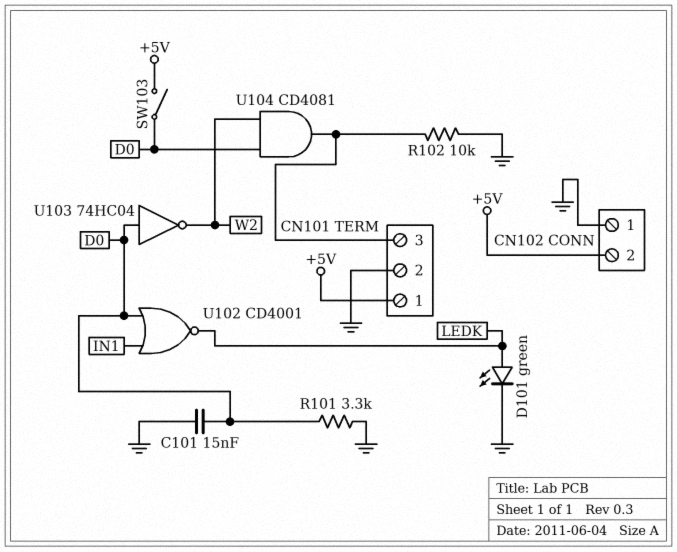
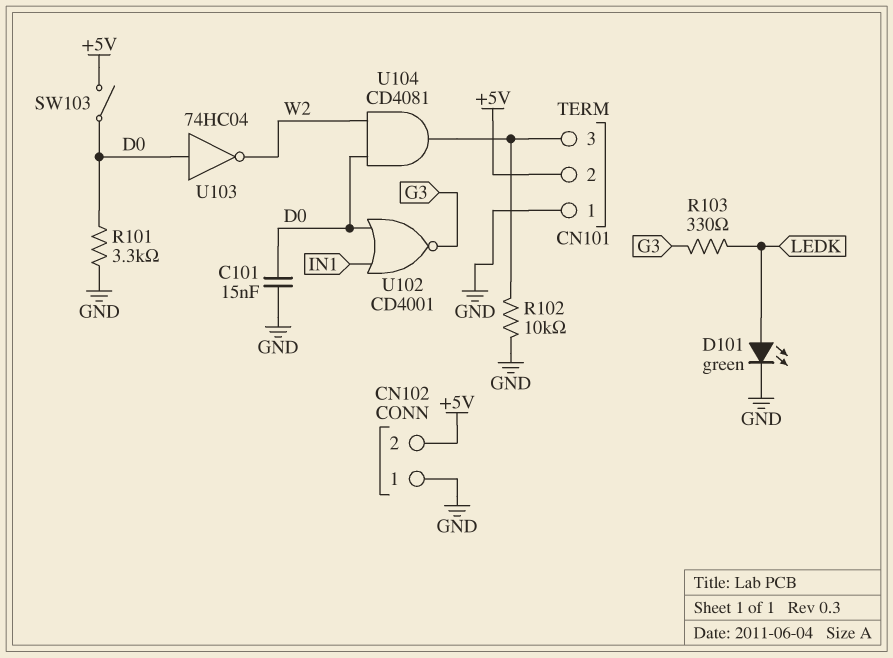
CN101 pin 1: +5V -> GND
CN101 pin 2: GND -> +5V
R103: none -> 330 (G3, LEDK)
U102: NOR CD4001 (in D0, in IN1, out LEDK) -> NOR CD4001 (in D0, in IN1, out G3)

